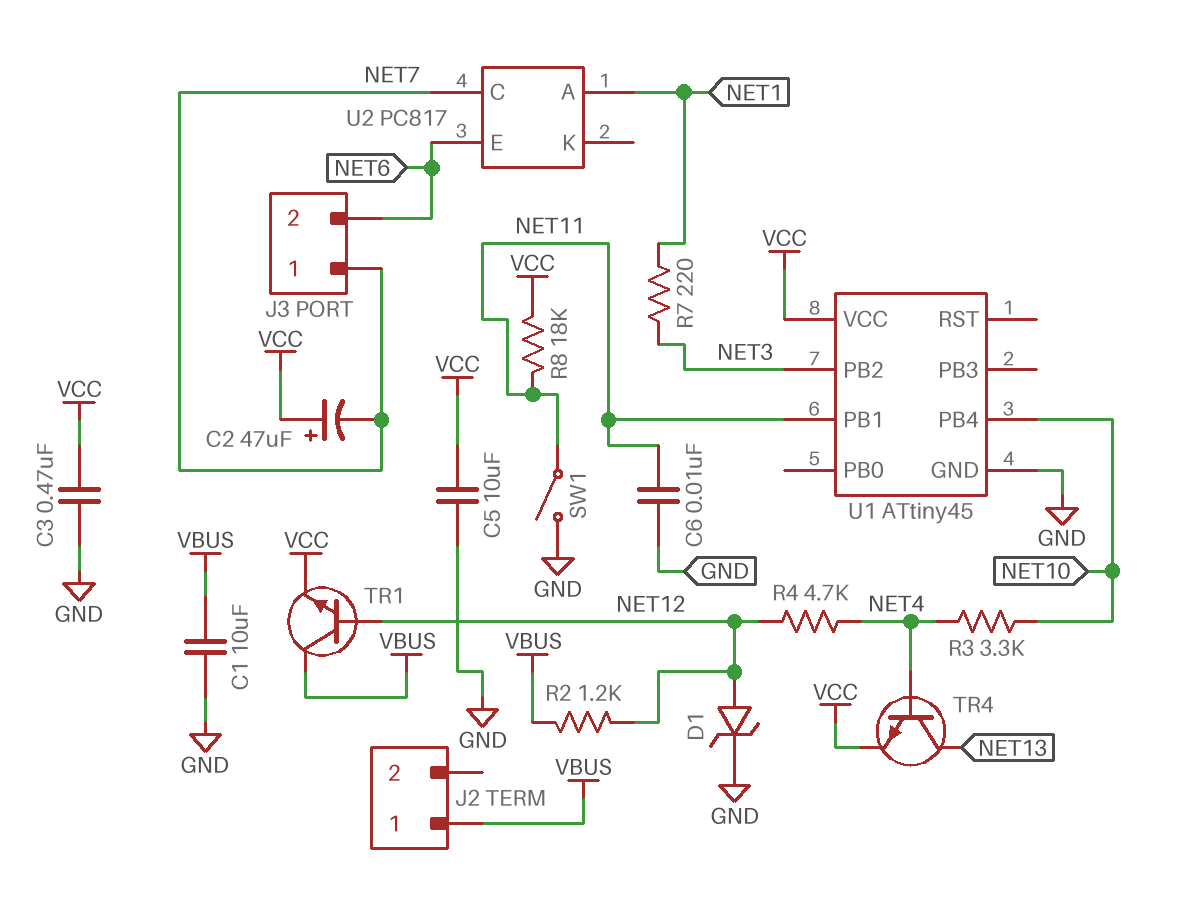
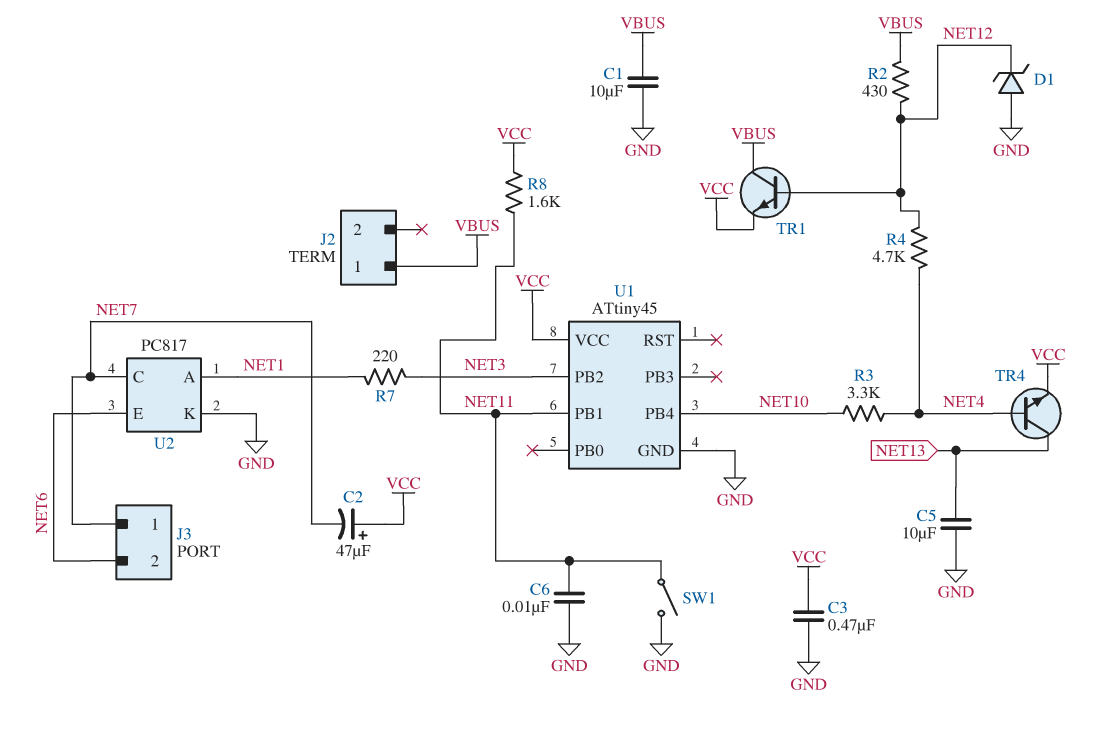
C5: 10uF (GND, VCC) -> 10uF (GND, NET13)
D1: zener (A NET12, K GND) -> zener (A GND, K NET12)
R2: 1.2k (NET12, VBUS) -> 430 (NET12, VBUS)
R8: 18k (NET11, VCC) -> 1.6k (NET11, VCC)
U2 pin K: none -> GND

